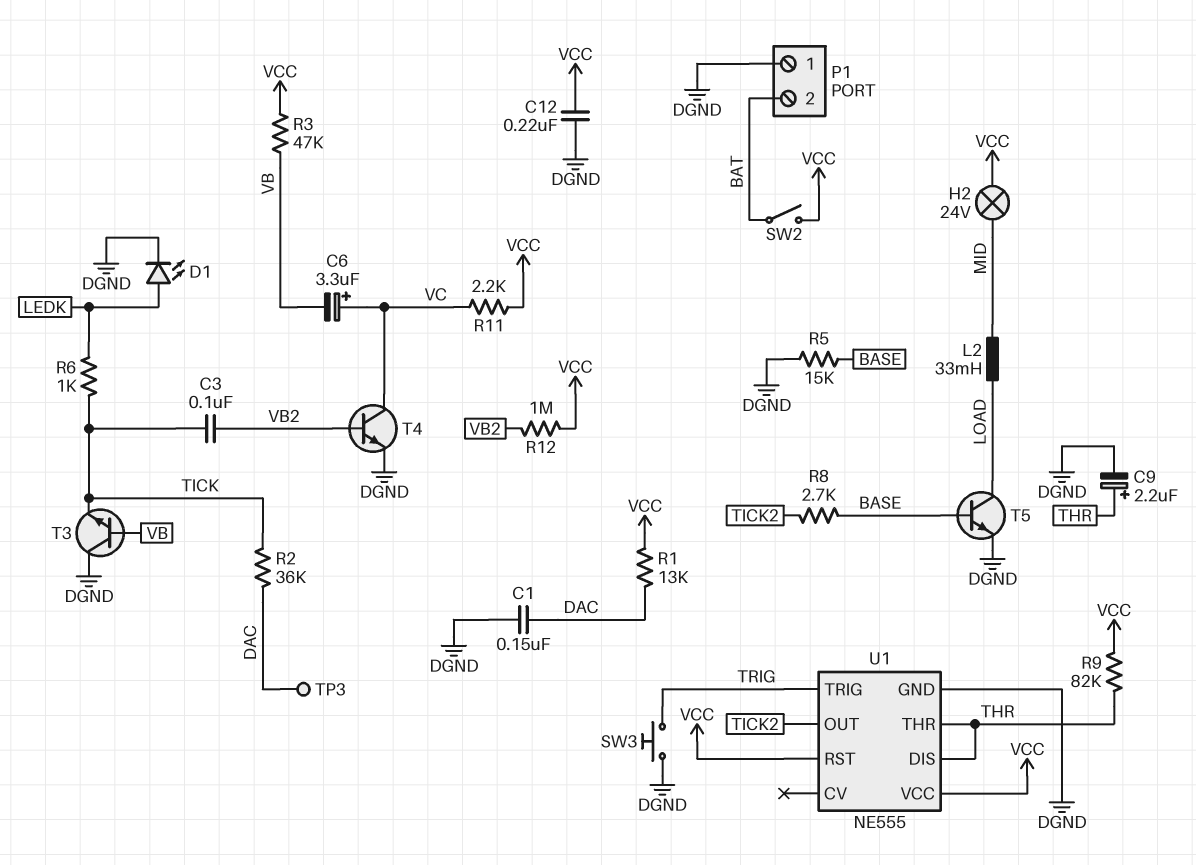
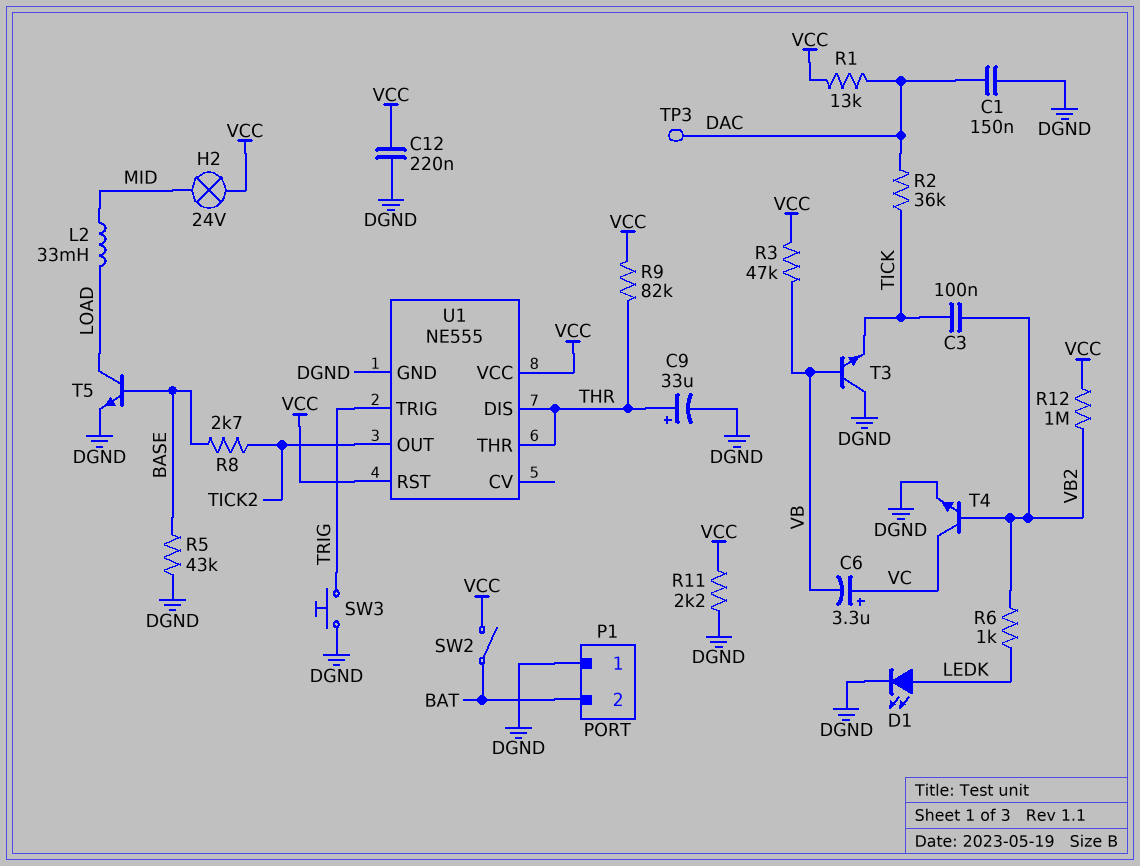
C9: 2.2uF (plus THR, minus DGND) -> 33uF (plus THR, minus DGND)
R5: 15k (BASE, DGND) -> 43k (BASE, DGND)
R6: 1k (LEDK, TICK) -> 1k (LEDK, VB2)
R11: 2.2k (VC, VCC) -> 2.2k (DGND, VCC)

